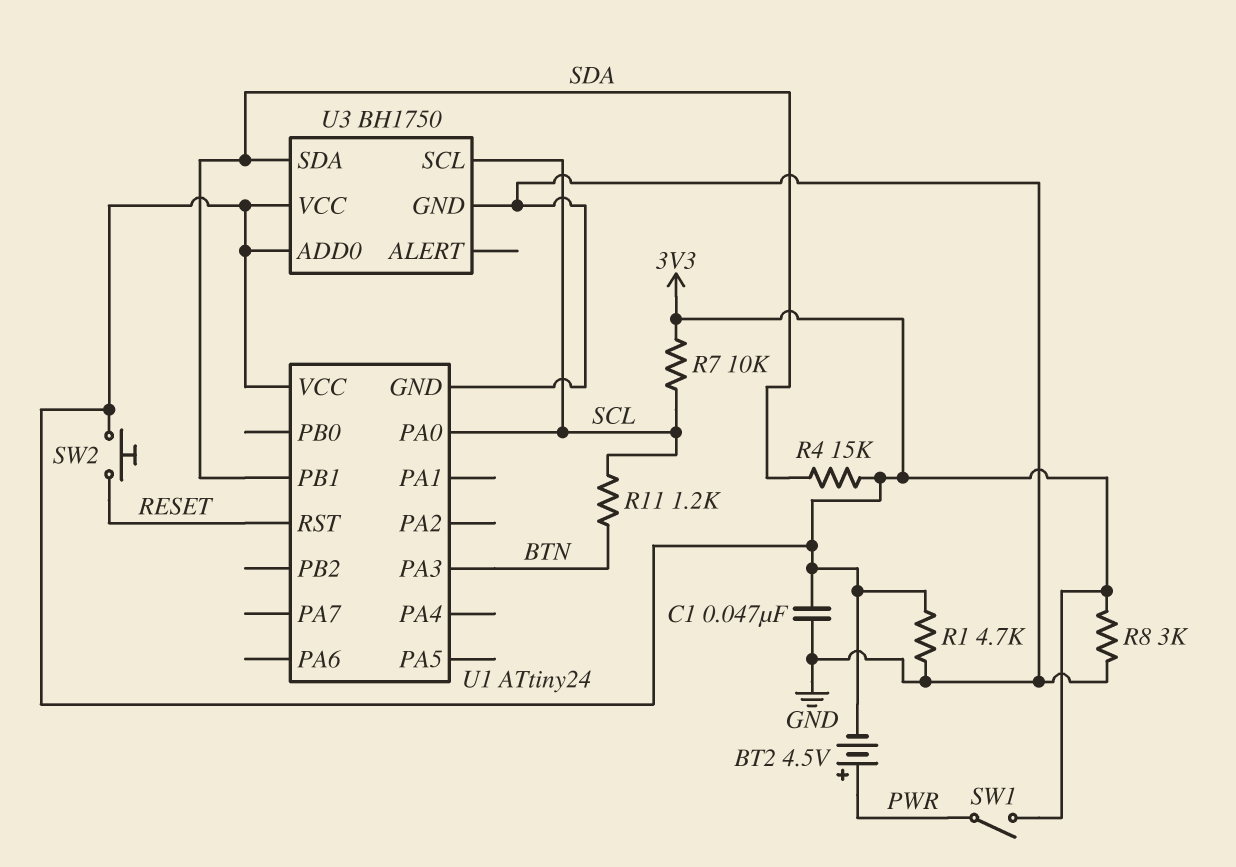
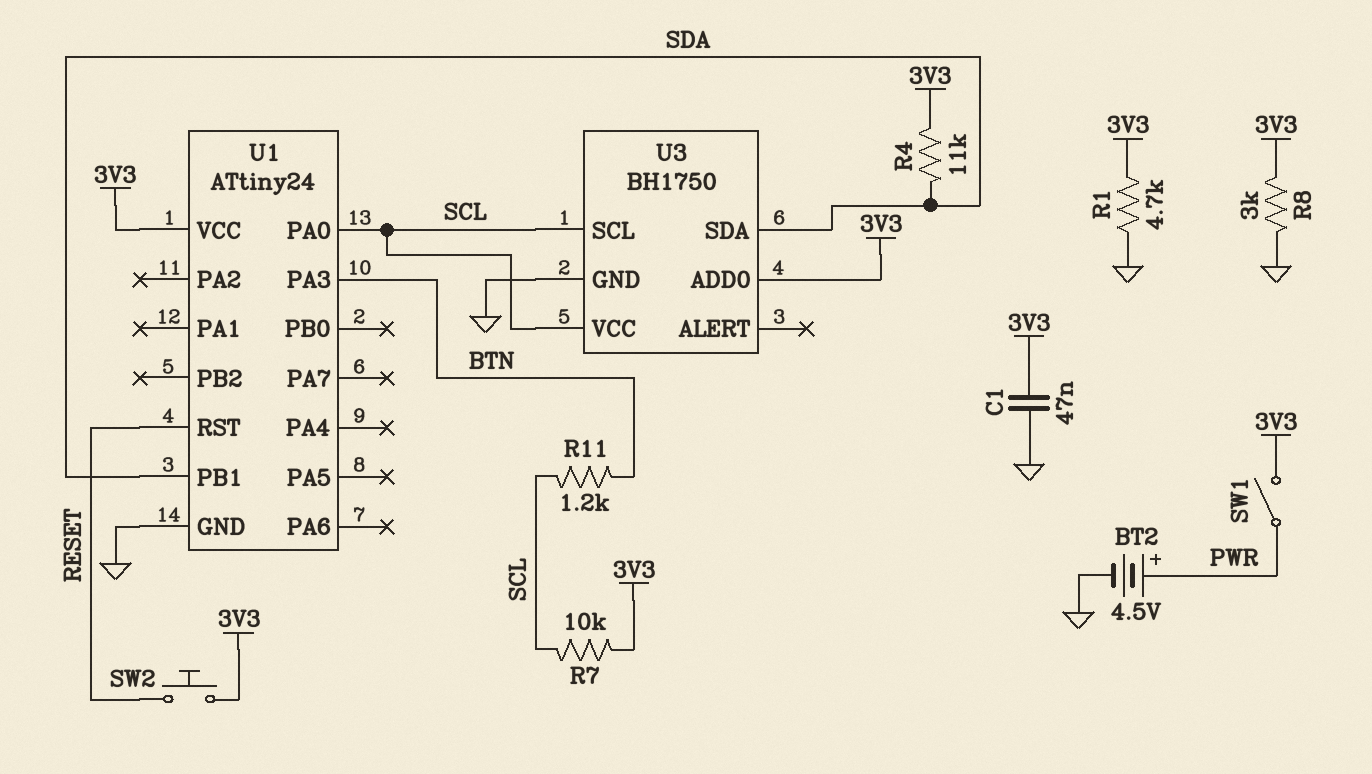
BT2: 4.5V (plus PWR, minus 3V3) -> 4.5V (plus PWR, minus GND)
R4: 15k (3V3, SDA) -> 11k (3V3, SDA)
U3 pin VCC: 3V3 -> SCL

